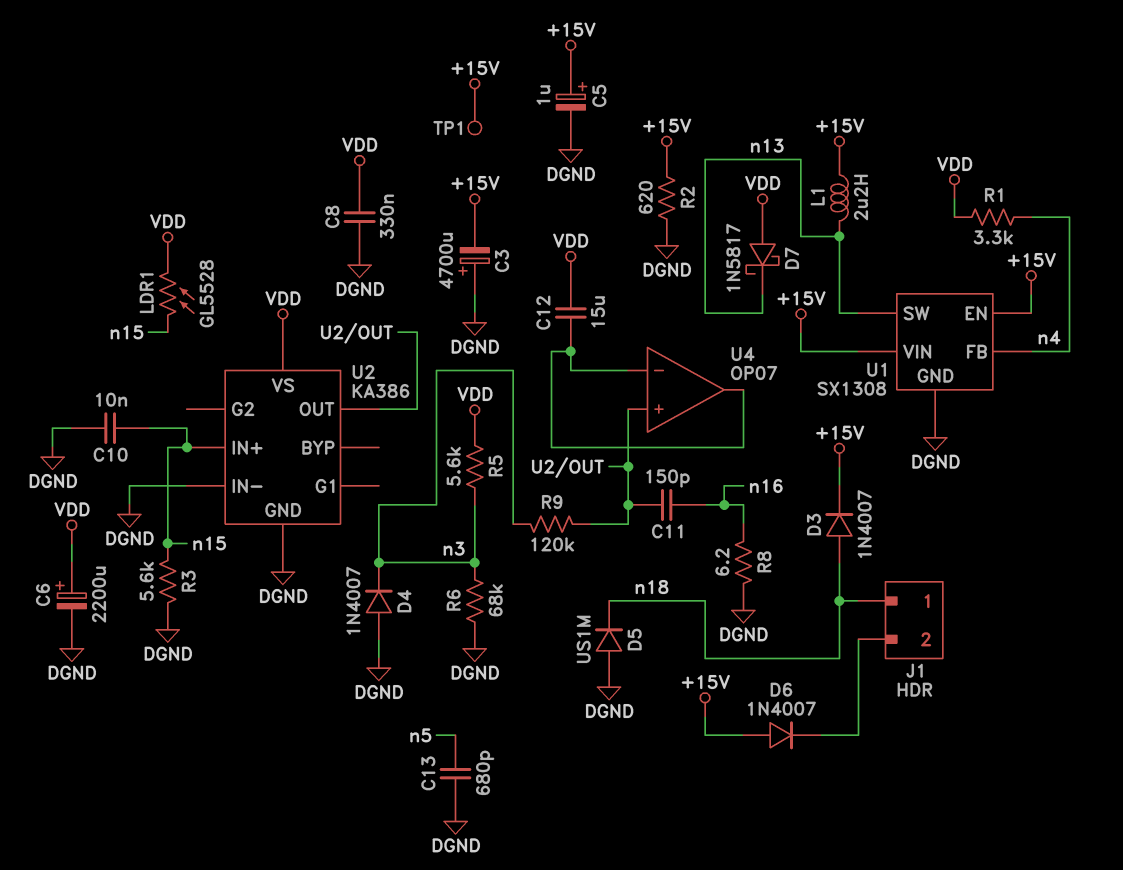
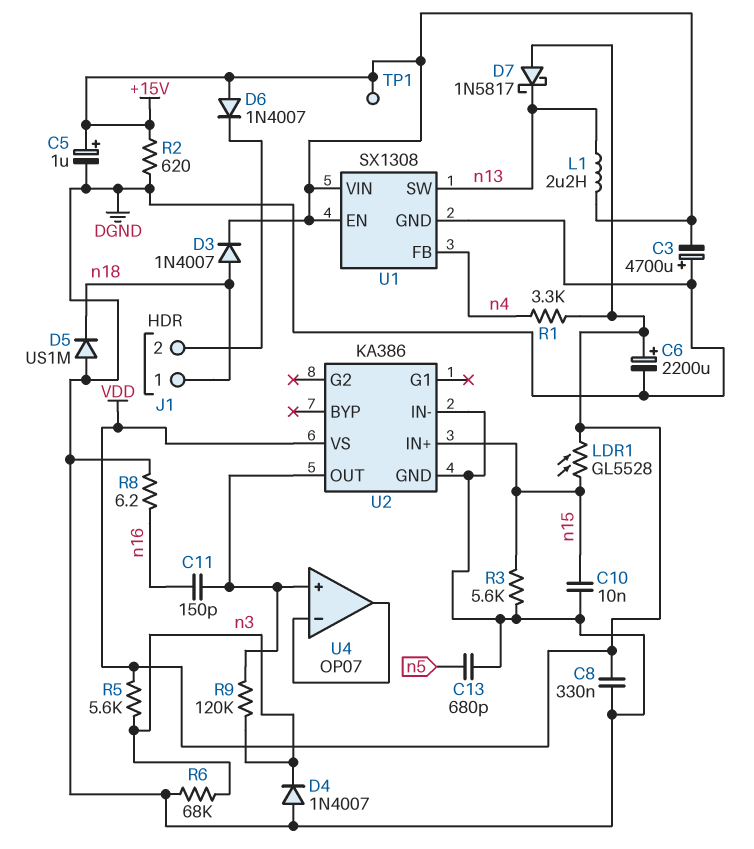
C12: 15uF (U4/in-, VDD) -> none

